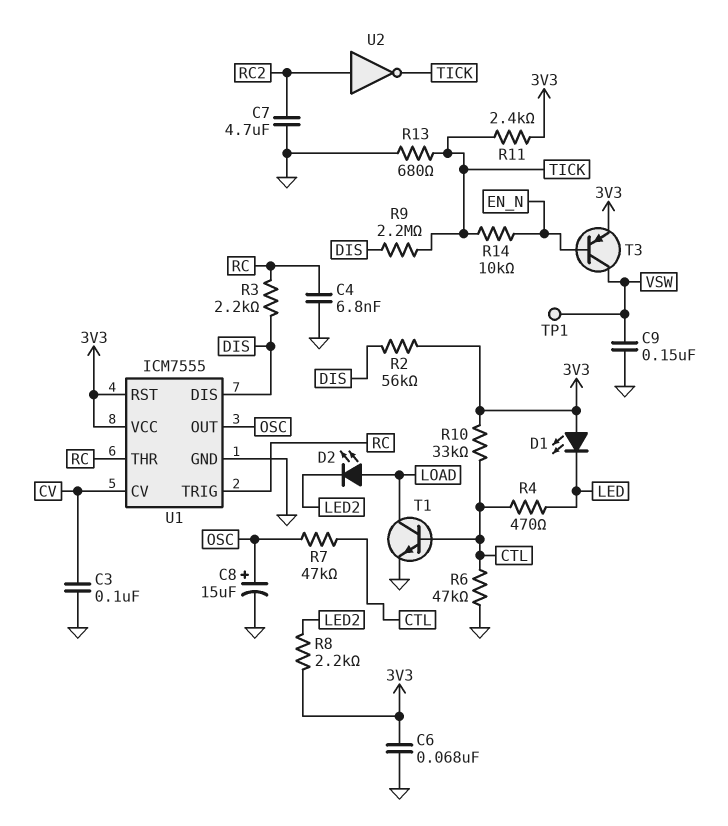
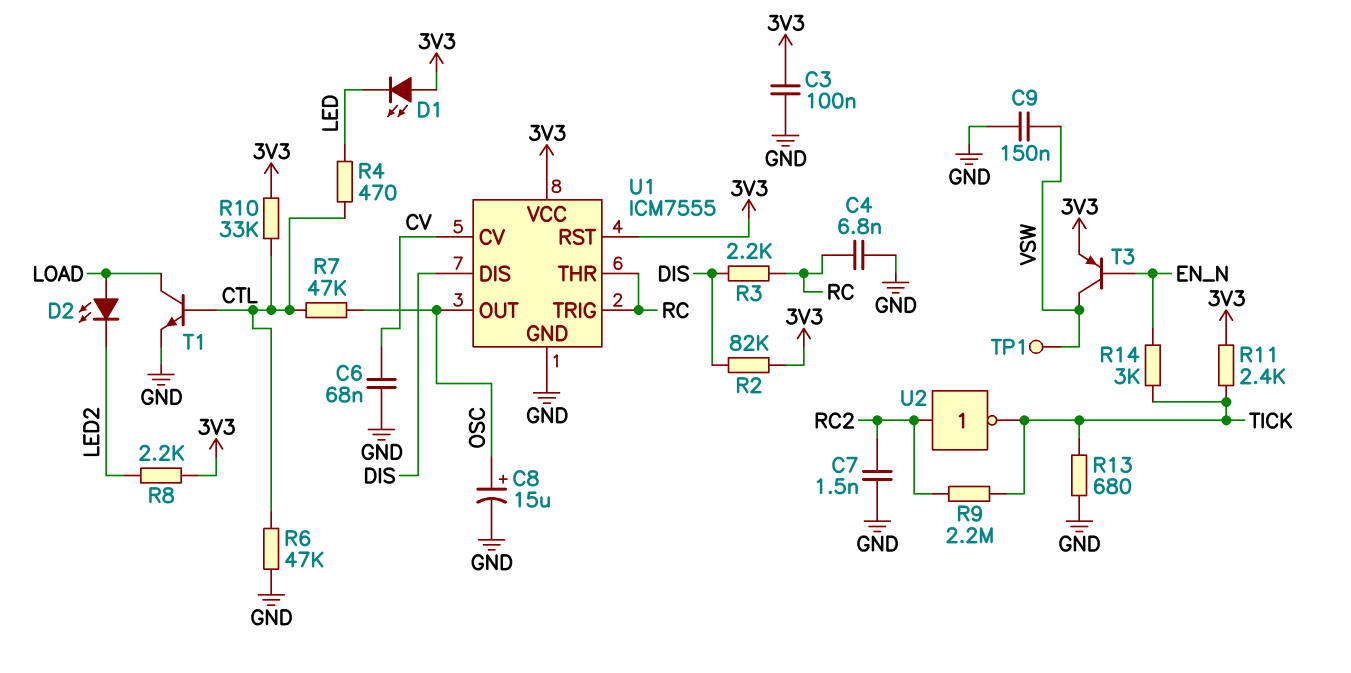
C3: 100nF (CV, GND) -> 100nF (3V3, GND)
C6: 68nF (3V3, GND) -> 68nF (CV, GND)
C7: 4.7uF (GND, RC2) -> 1.5nF (GND, RC2)
R2: 56k (3V3, DIS) -> 82k (3V3, DIS)
R9: 2.2M (DIS, TICK) -> 2.2M (RC2, TICK)
R14: 10k (EN_N, TICK) -> 3k (EN_N, TICK)

